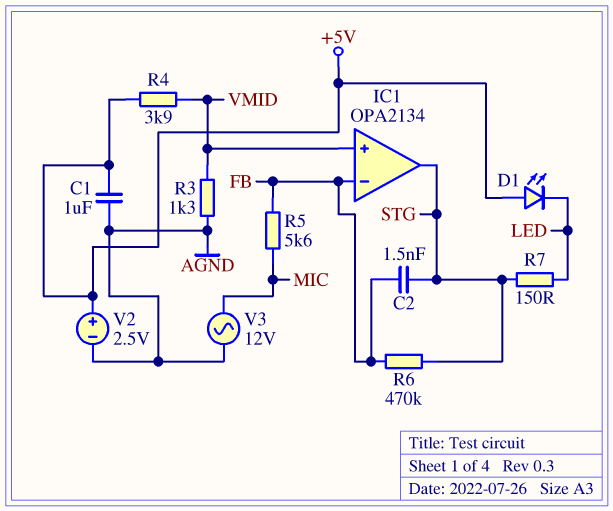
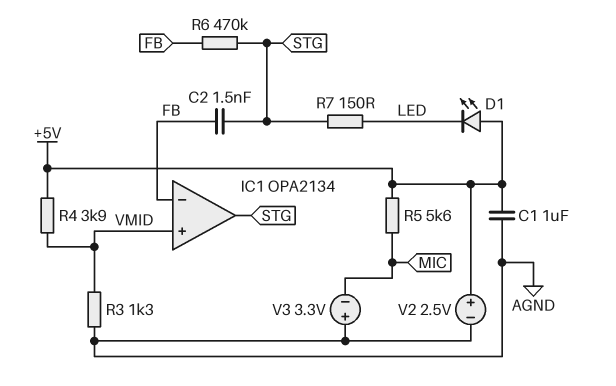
R5: 5.6k (FB, MIC) -> 5.6k (+5V, MIC)
V3: AC 12V (AGND, MIC) -> 3.3V (plus AGND, minus MIC)

